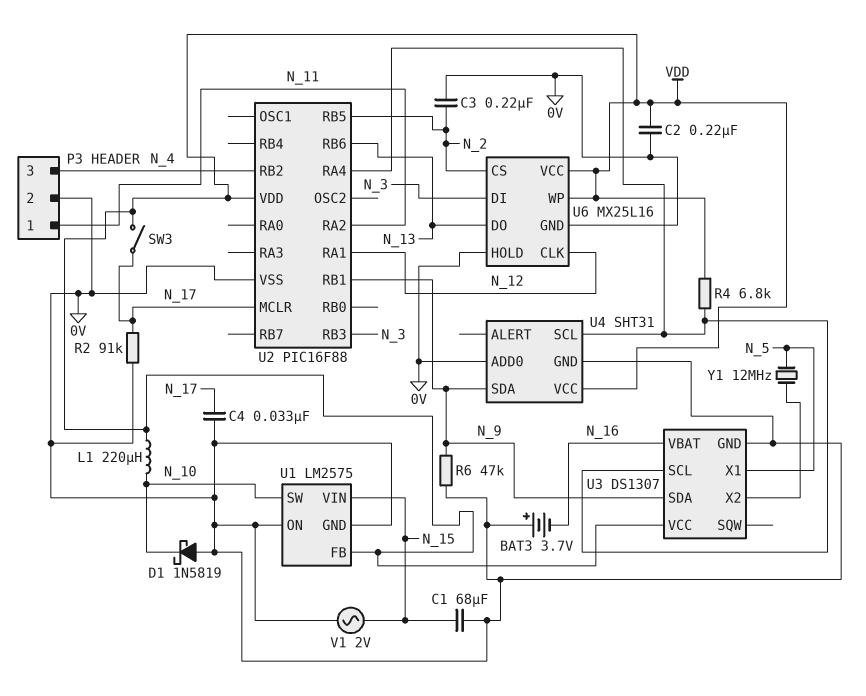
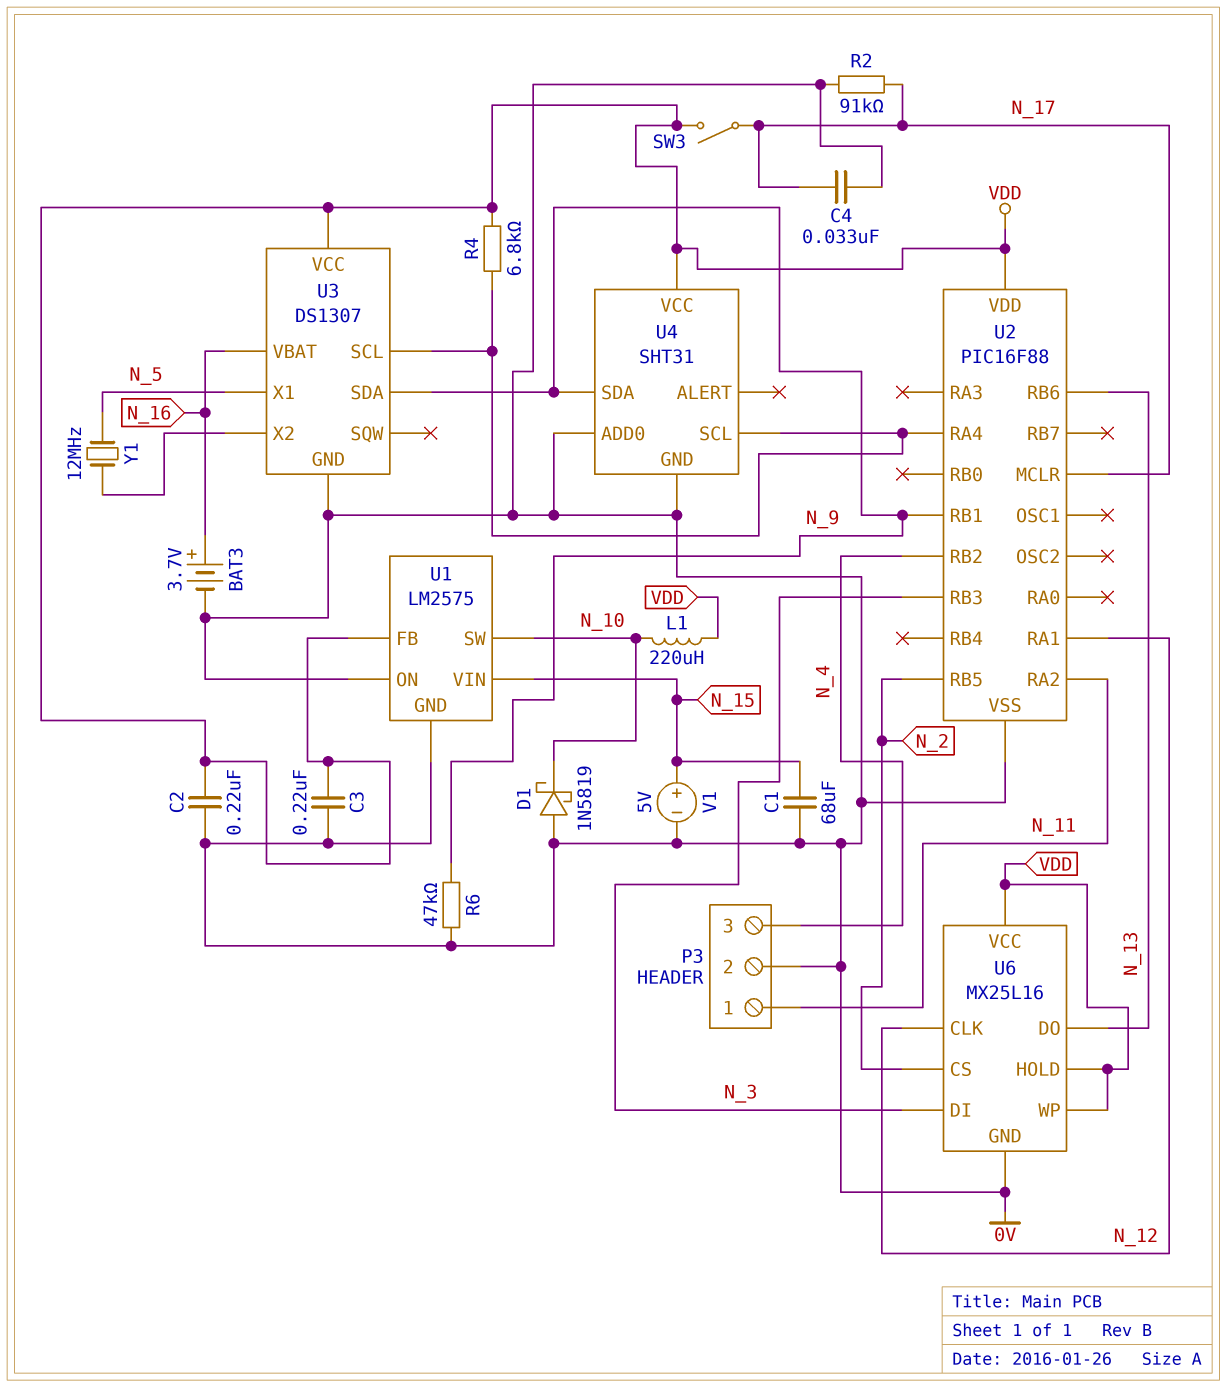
BAT3: 3.7V (plus 0V, minus N_16) -> 3.7V (plus N_16, minus 0V)
C3: 220nF (0V, N_2) -> 220nF (0V, VDD)
U6 pin HOLD: 0V -> VDD
V1: AC 2V (0V, N_15) -> 5V (plus N_15, minus 0V)

